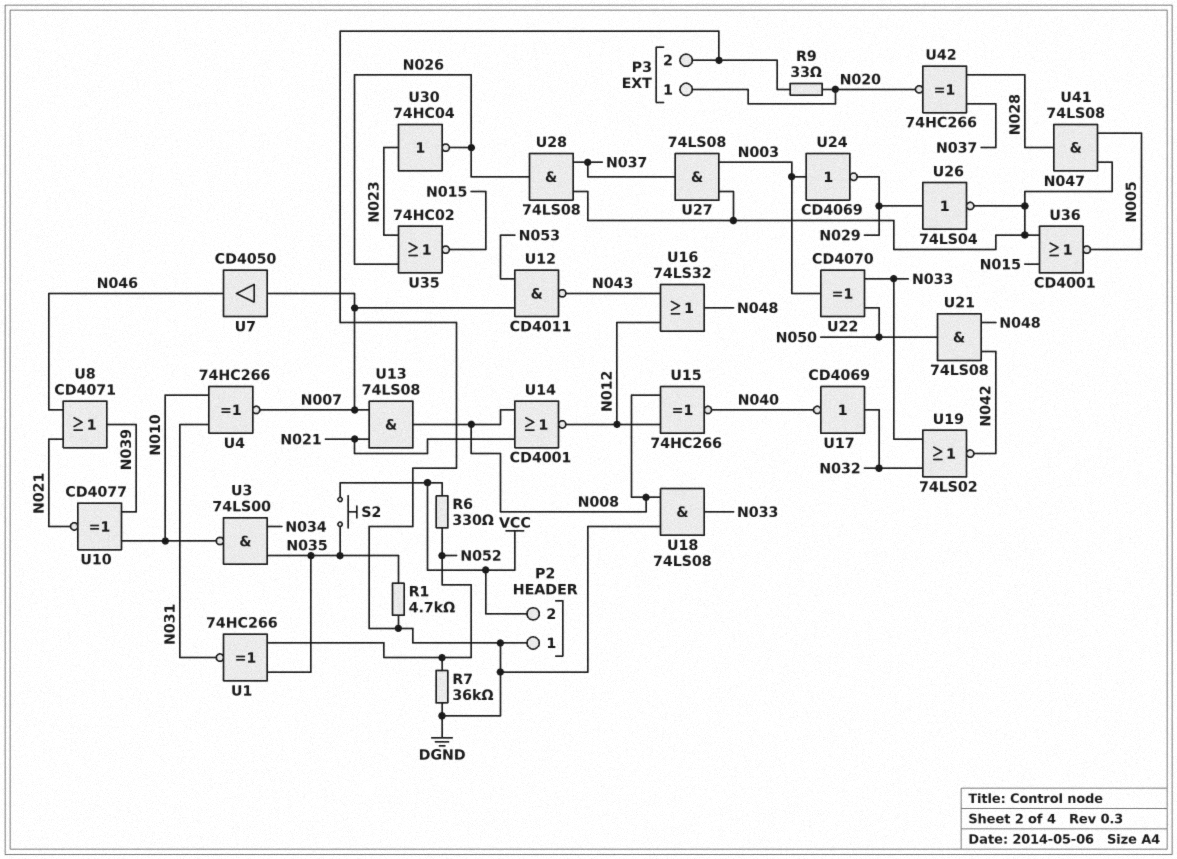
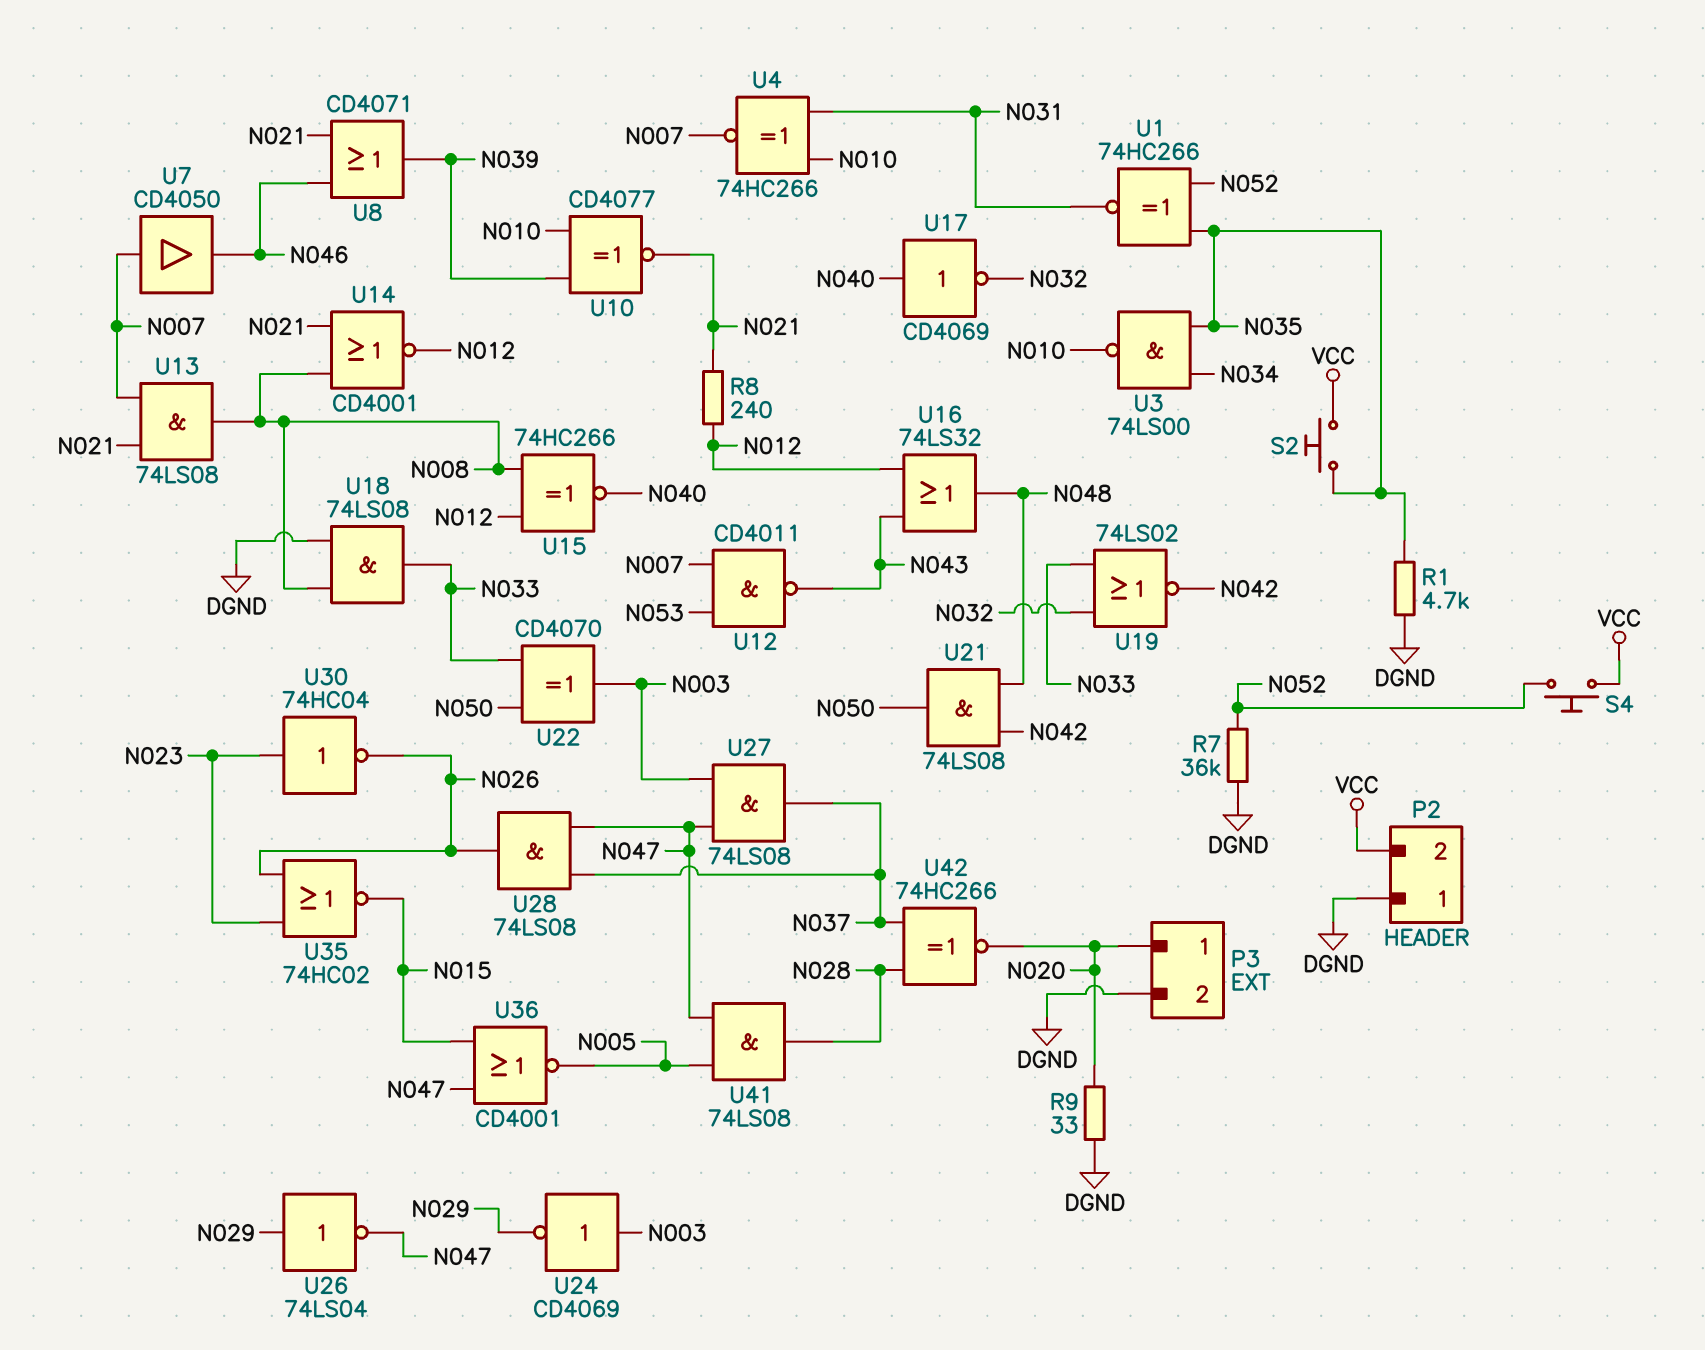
R6: 330 (N052, VCC) -> none
R8: none -> 240 (N012, N021)
S4: none -> button (N052, VCC)
U17: NOT CD4069 (in N032, out N040) -> NOT CD4069 (in N040, out N032)

